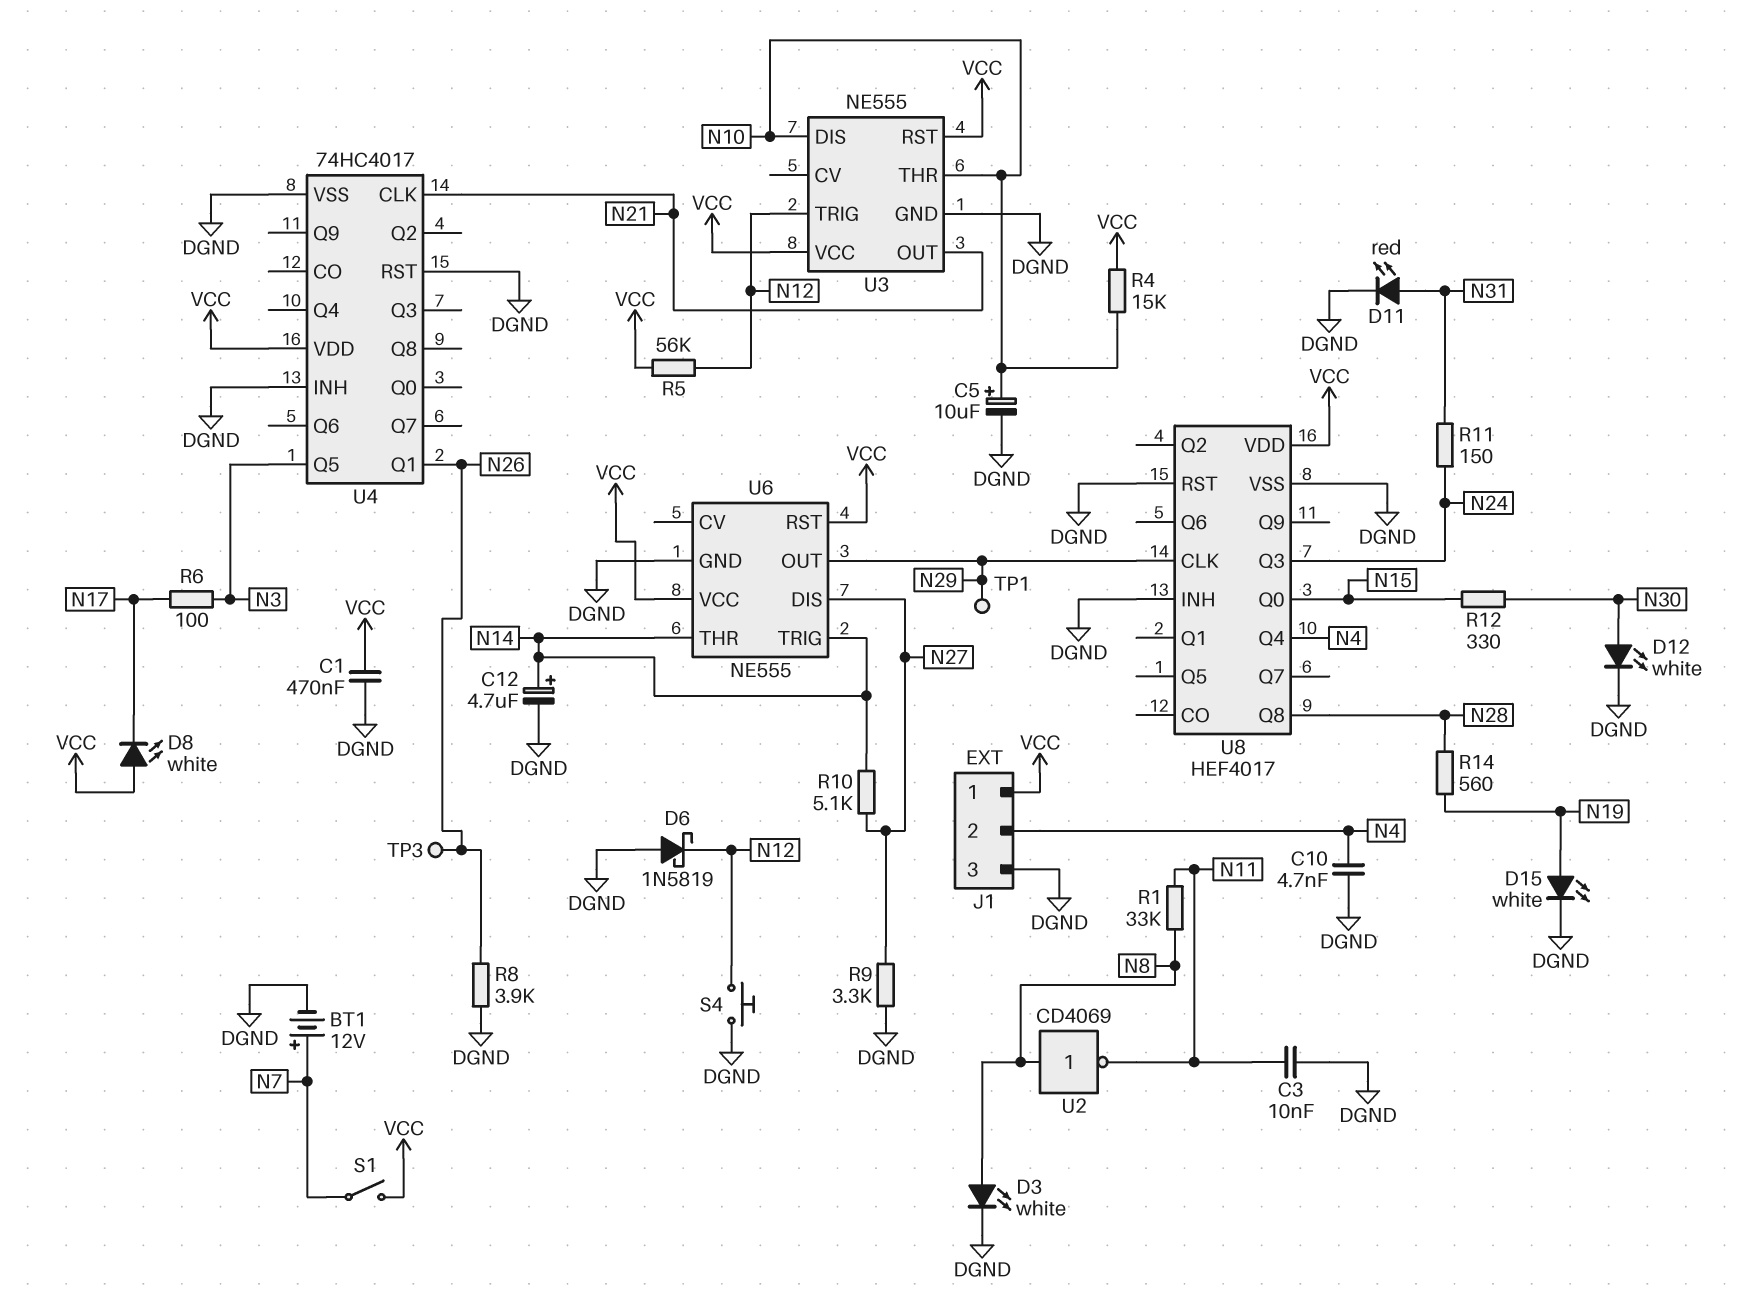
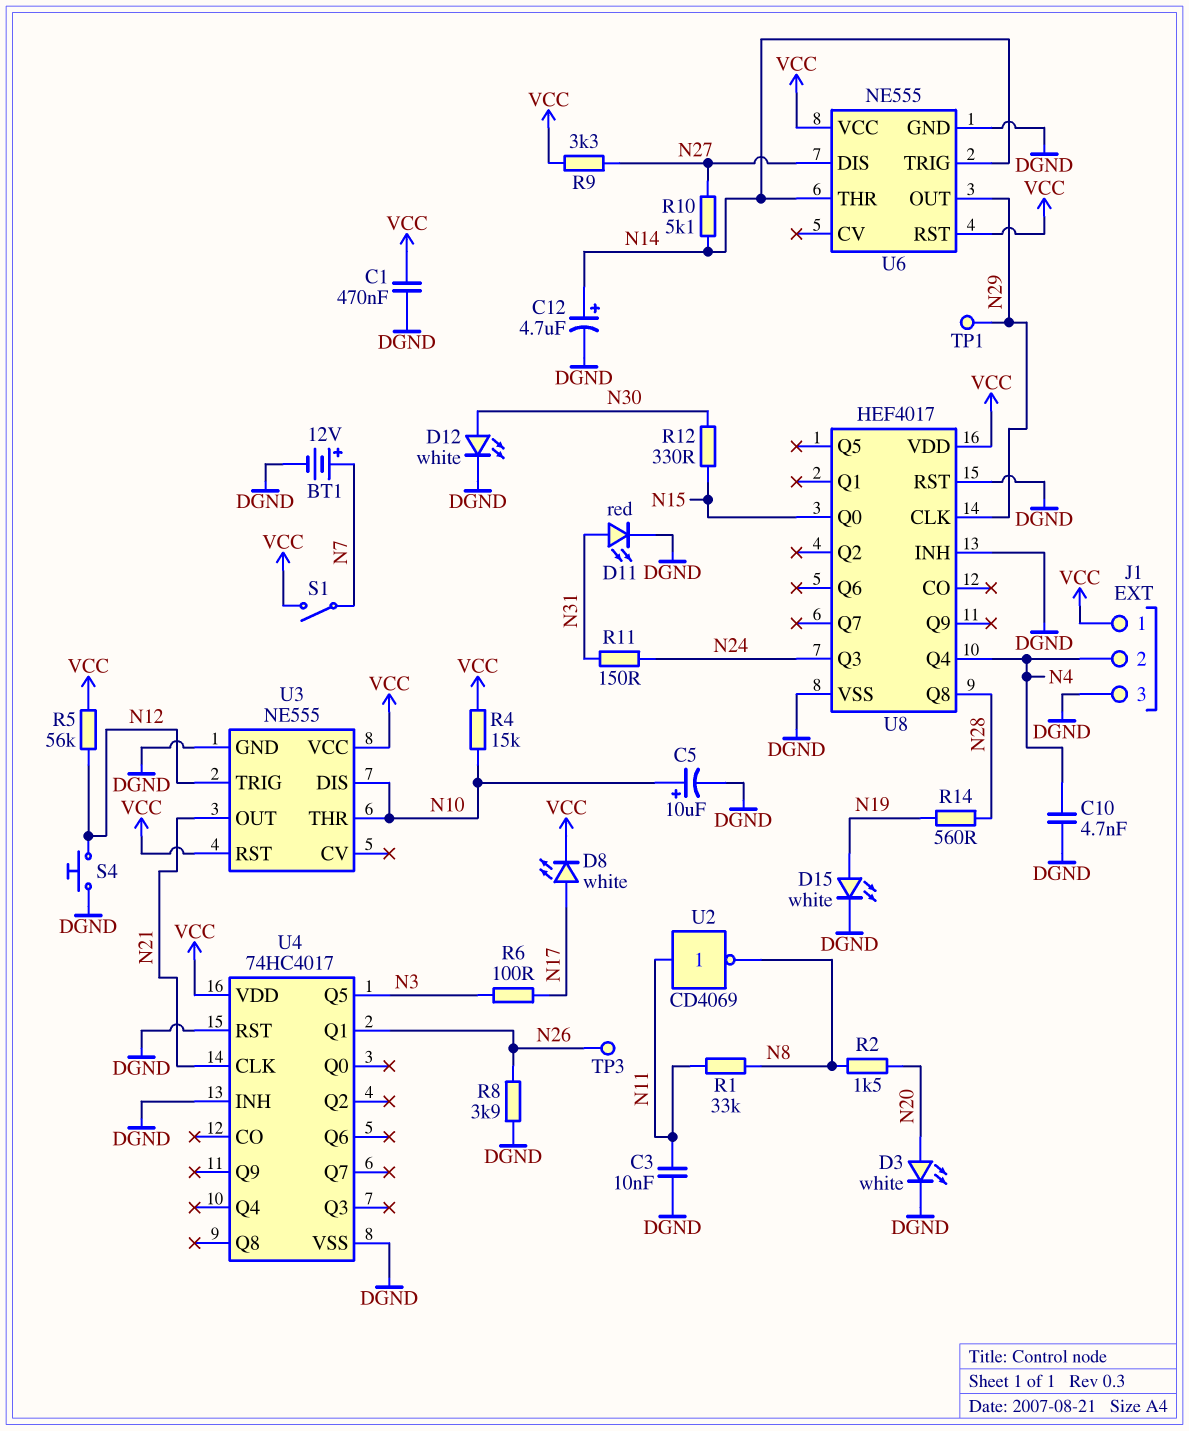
D3: LED white (A N8, K DGND) -> LED white (A N20, K DGND)
D6: schottky 1N5819 (A DGND, K N12) -> none
D8: LED white (A VCC, K N17) -> LED white (A N17, K VCC)
R2: none -> 1.5k (N8, N20)
R9: 3.3k (DGND, N27) -> 3.3k (N27, VCC)
U2: NOT CD4069 (in N8, out N11) -> NOT CD4069 (in N11, out N8)

